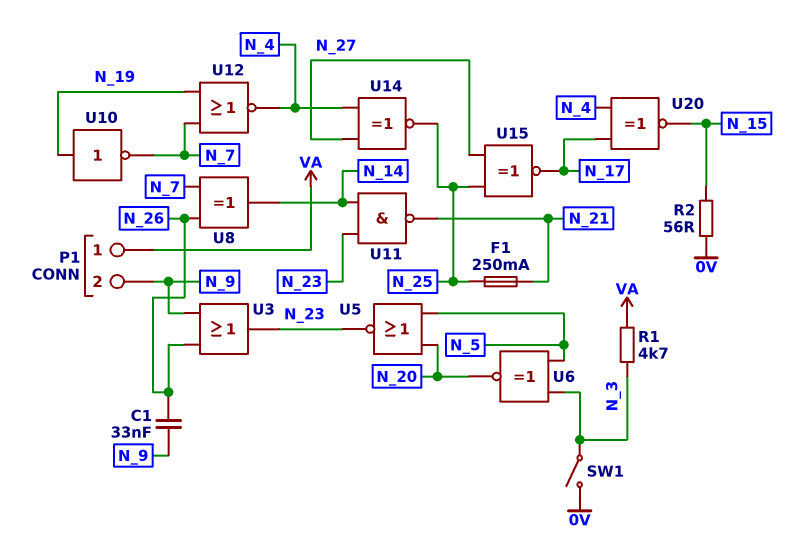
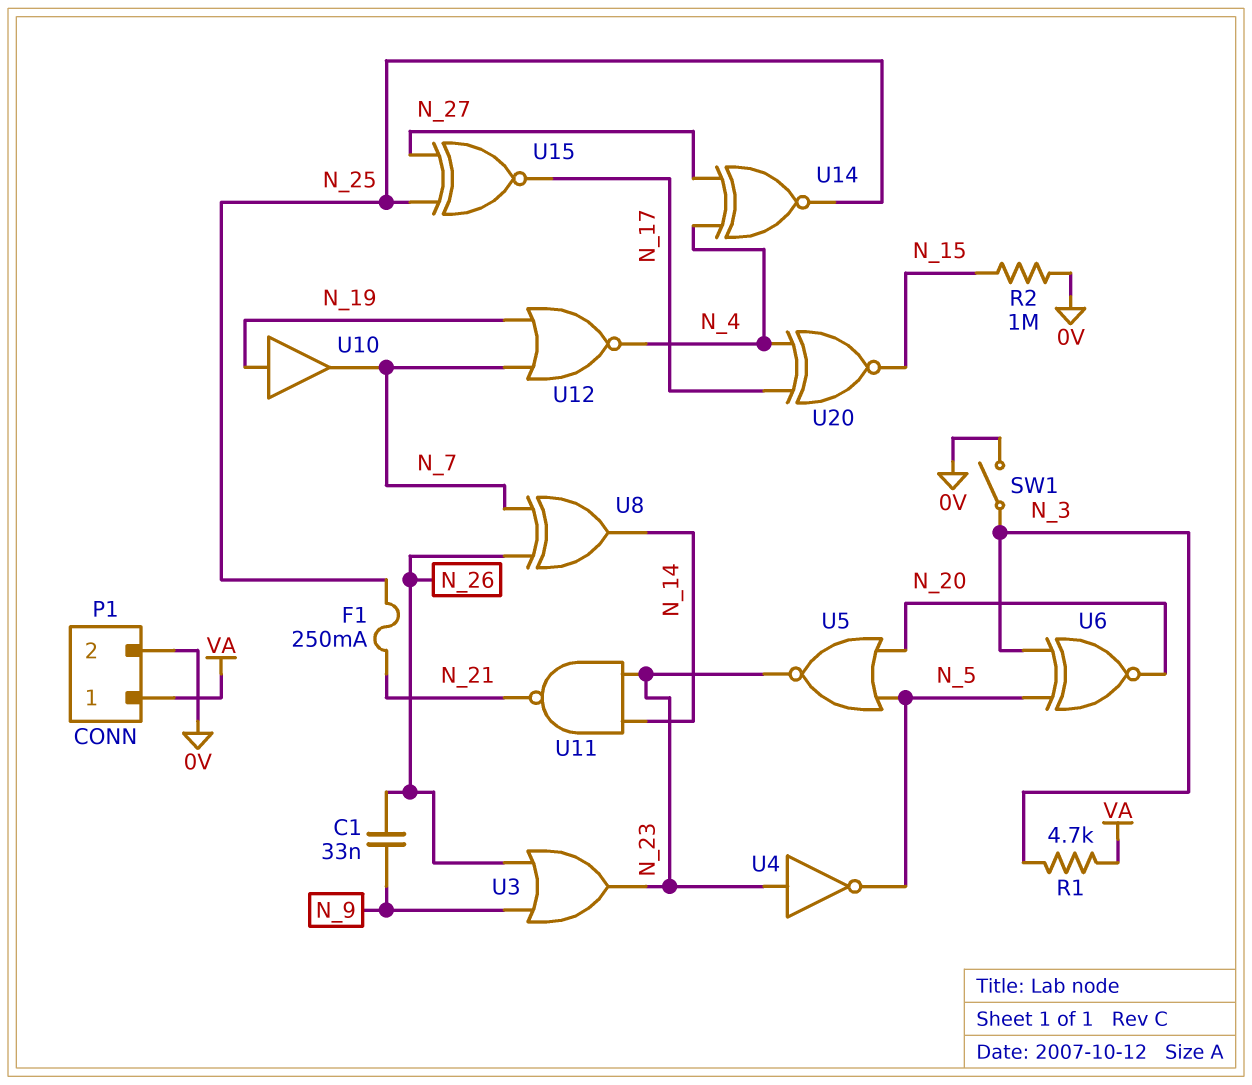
P1 pin 2: N_9 -> 0V
R2: 56 (0V, N_15) -> 1M (0V, N_15)
U4: none -> NOT (in N_23, out N_5)
U10: NOT (in N_19, out N_7) -> buffer (in N_19, out N_7)

